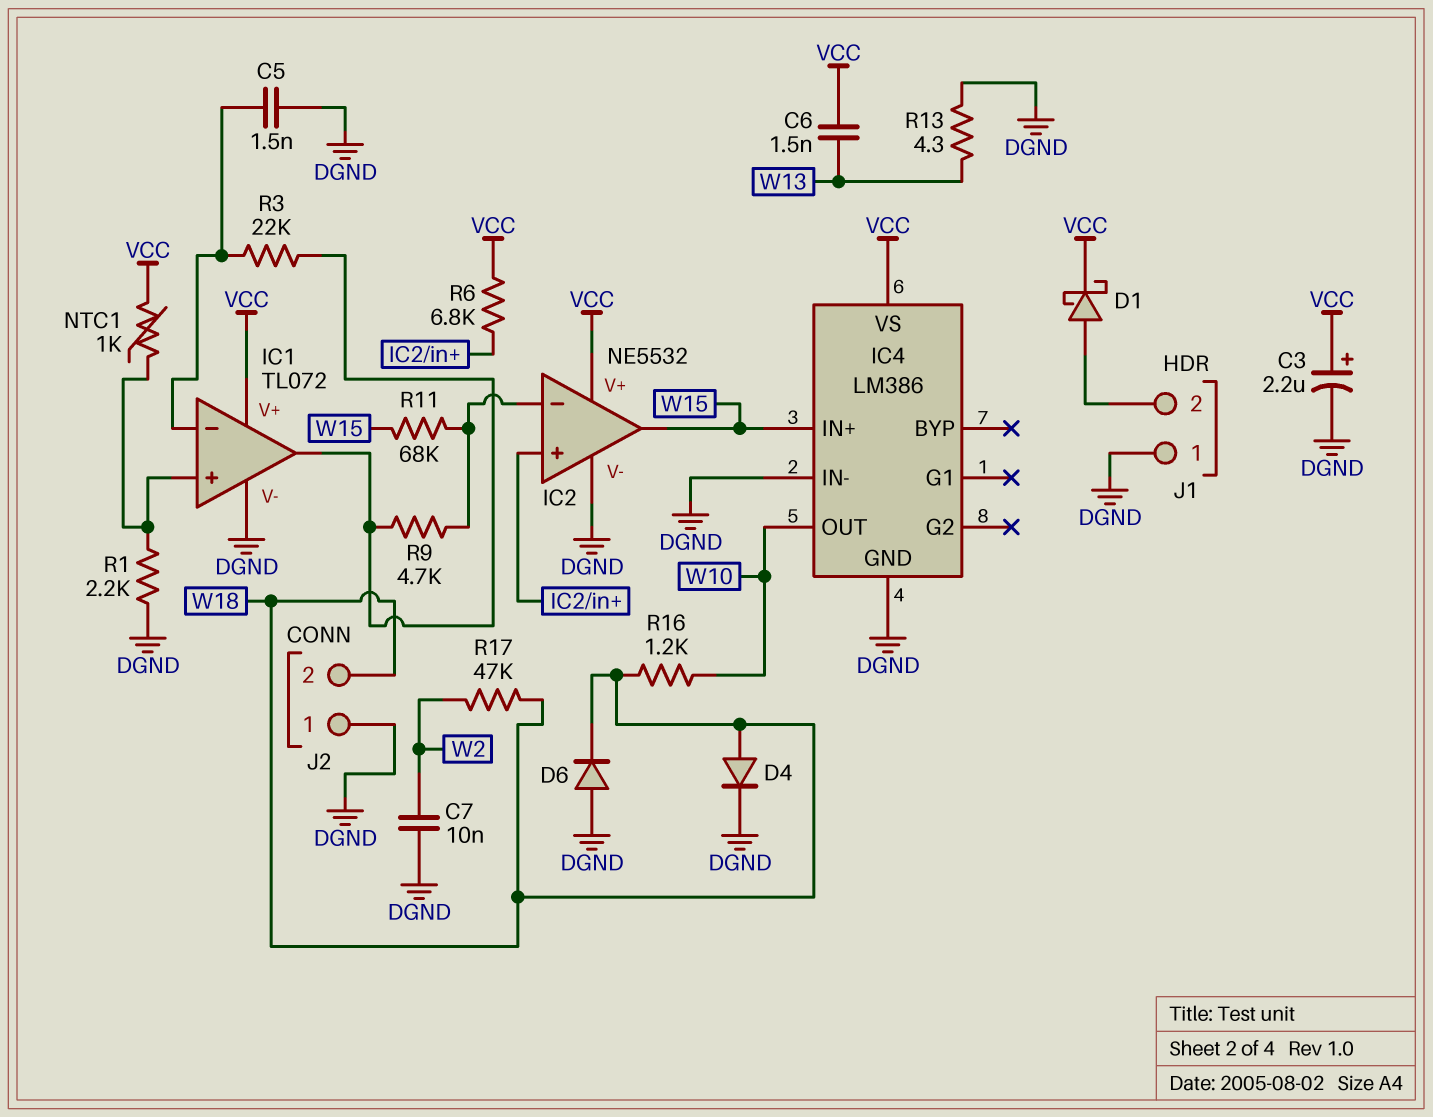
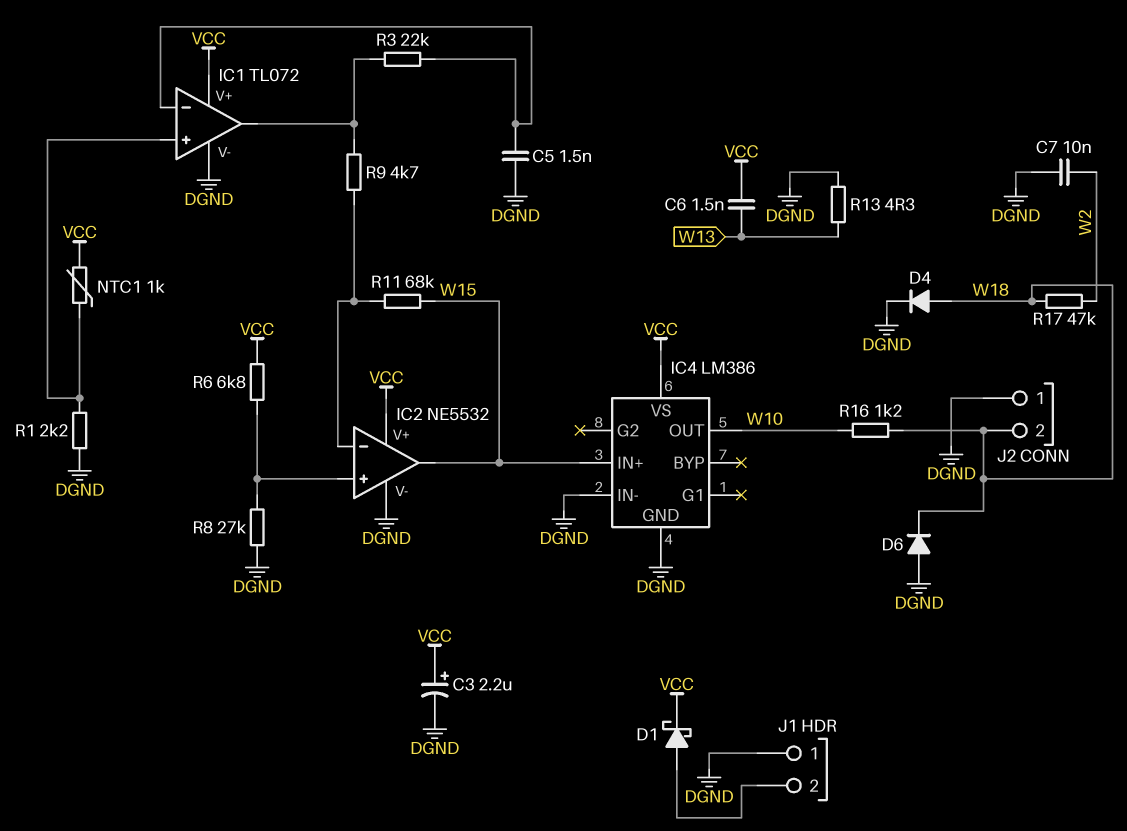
R8: none -> 27k (DGND, IC2/in+)

